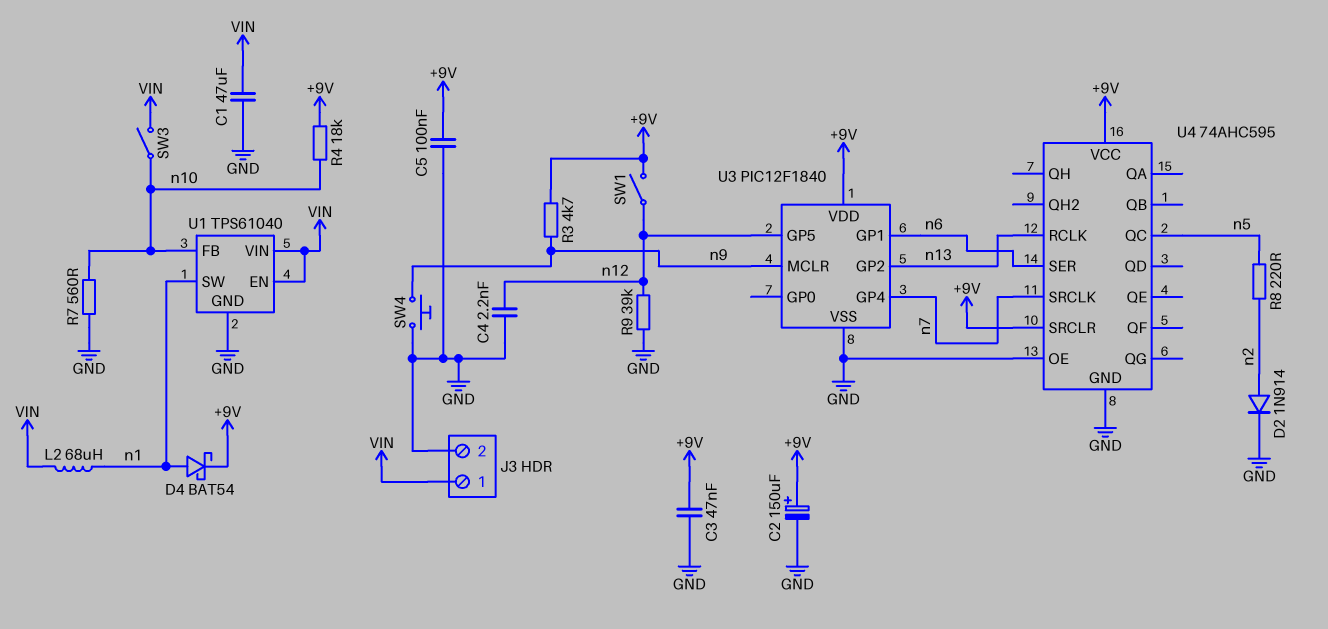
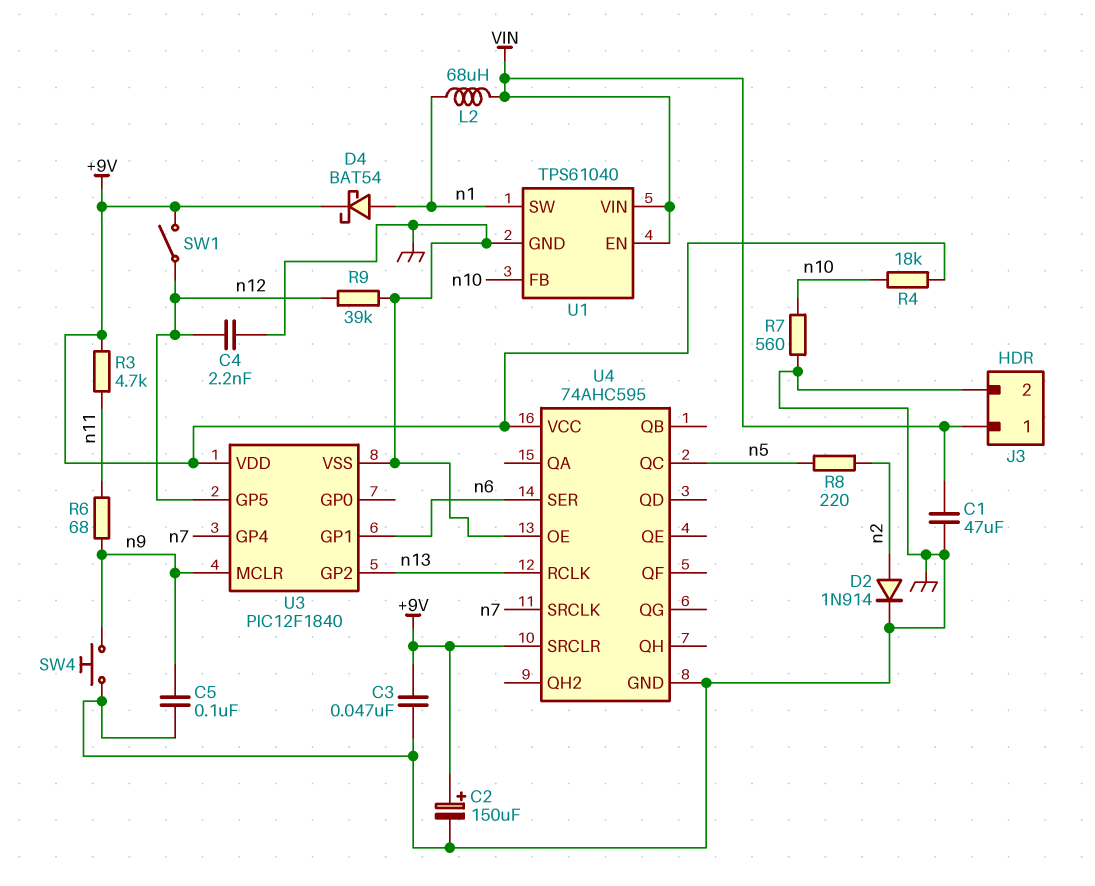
C5: 100nF (+9V, GND) -> 100nF (GND, n9)
R3: 4.7k (+9V, n9) -> 4.7k (+9V, n11)
R6: none -> 68 (n9, n11)
SW3: switch (VIN, n10) -> none

